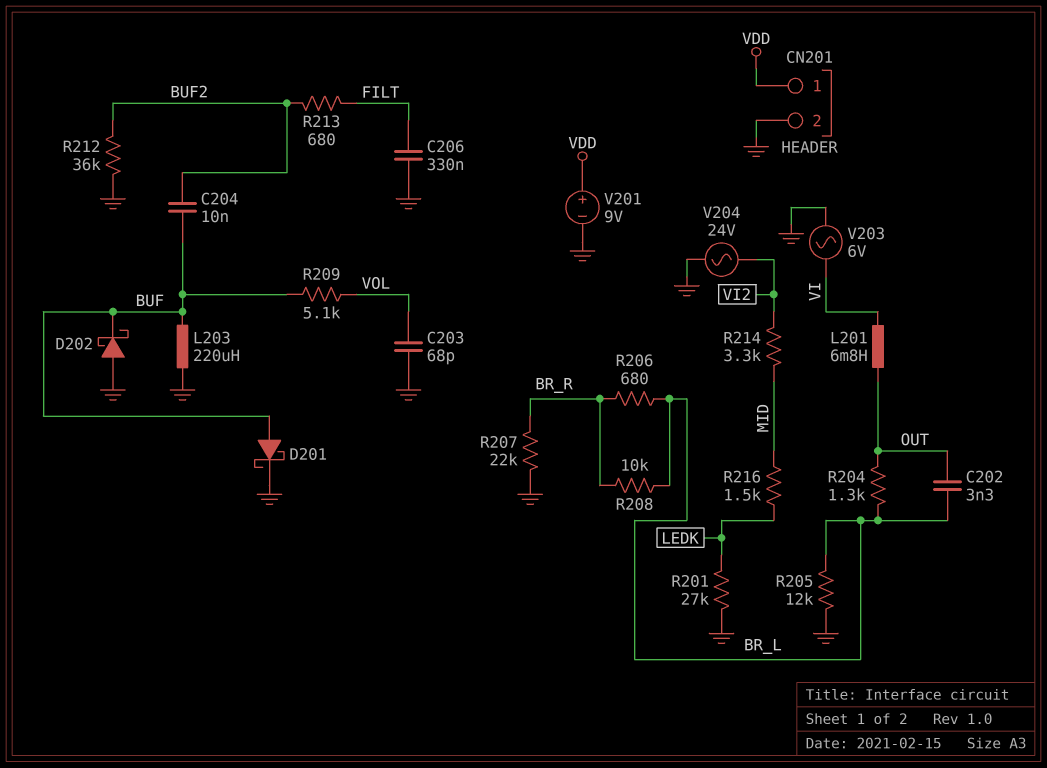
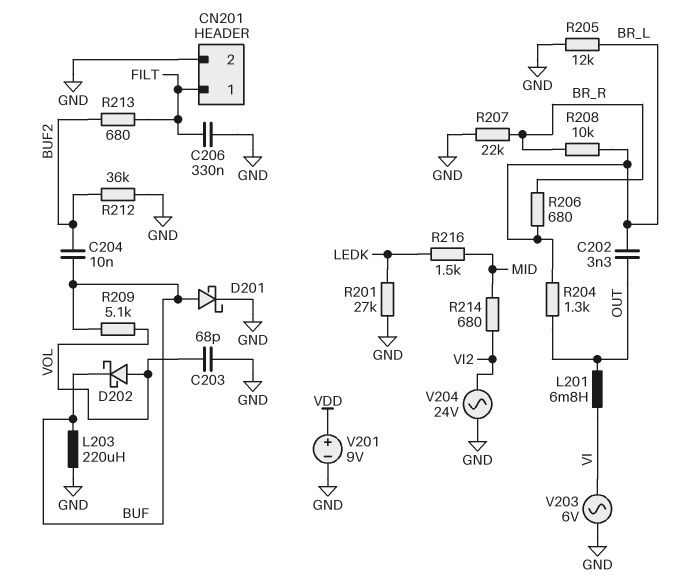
CN201 pin 1: VDD -> FILT
D202: schottky (A GND, K BUF) -> schottky (A VOL, K BUF)
R214: 3.3k (MID, VI2) -> 680 (MID, VI2)

